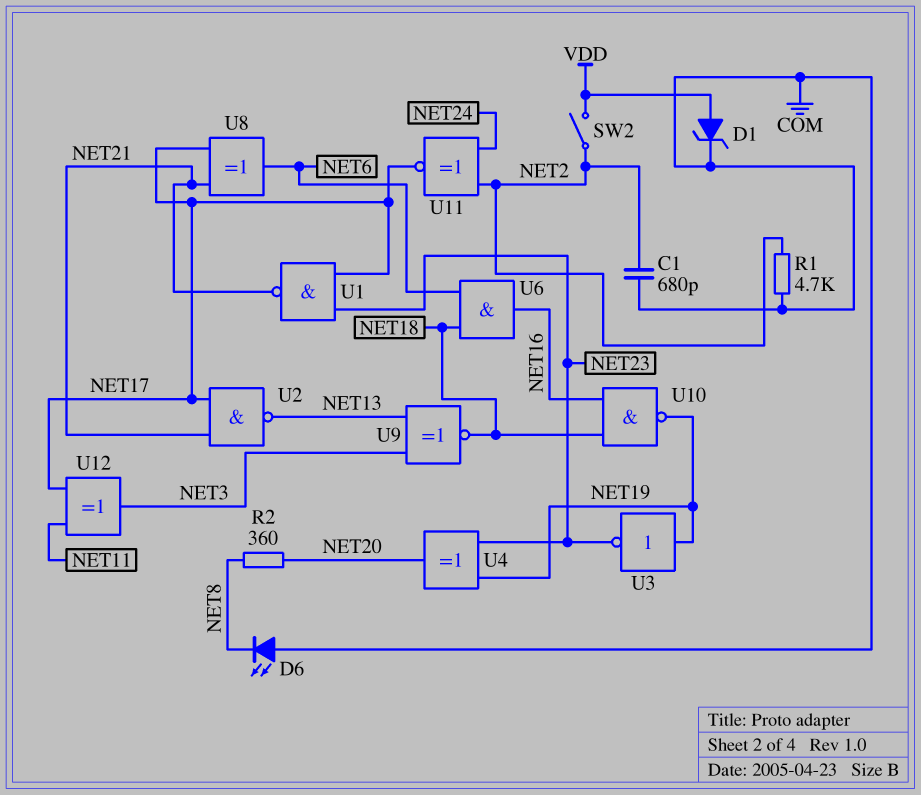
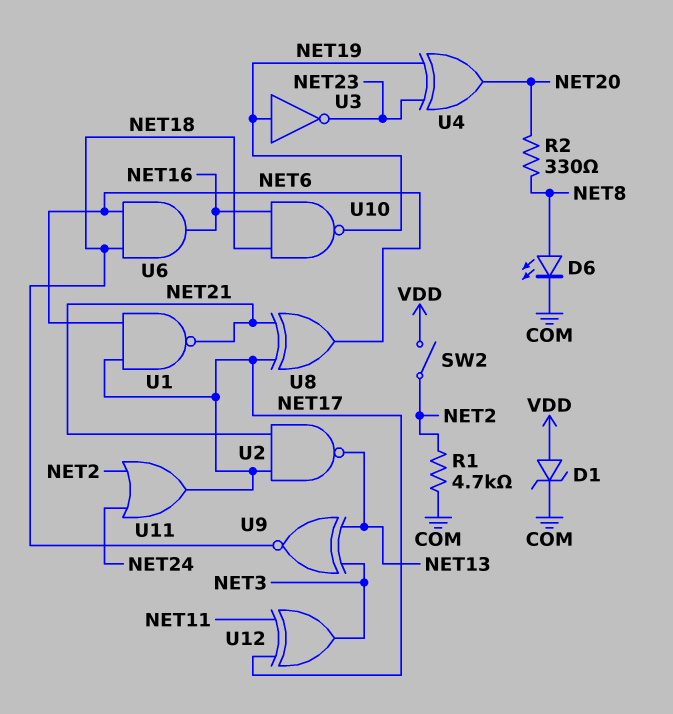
C1: 680pF (COM, NET2) -> none
D6: LED (A COM, K NET8) -> LED (A NET8, K COM)
R2: 360 (NET8, NET20) -> 330 (NET8, NET20)
U1: NAND (in NET17, in NET23, out NET21) -> NAND (in NET6, in NET17, out NET21)
U11: XNOR (in NET2, in NET24, out NET17) -> OR (in NET2, in NET24, out NET17)

